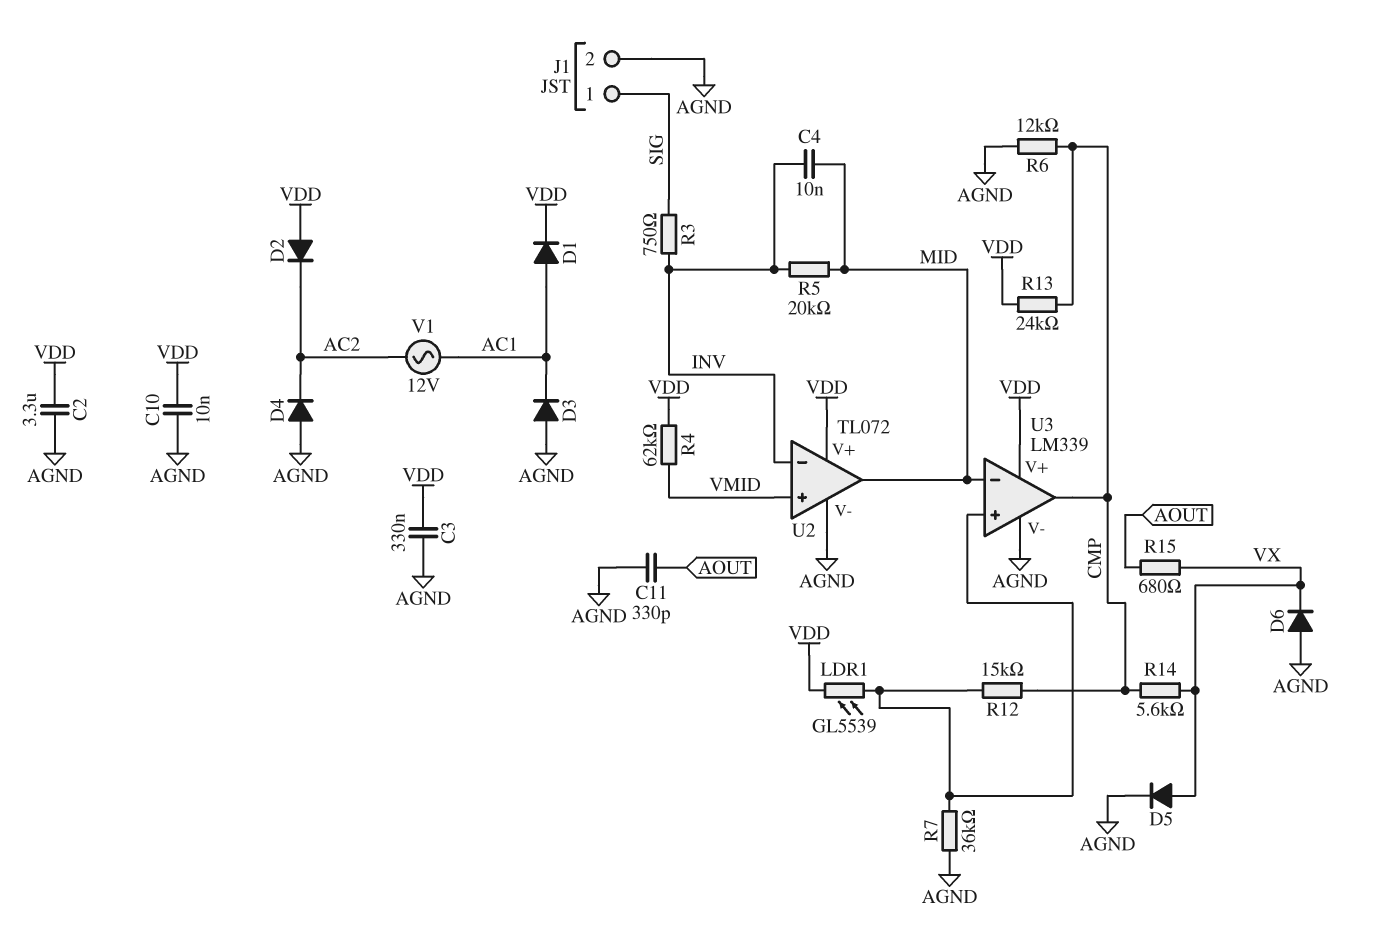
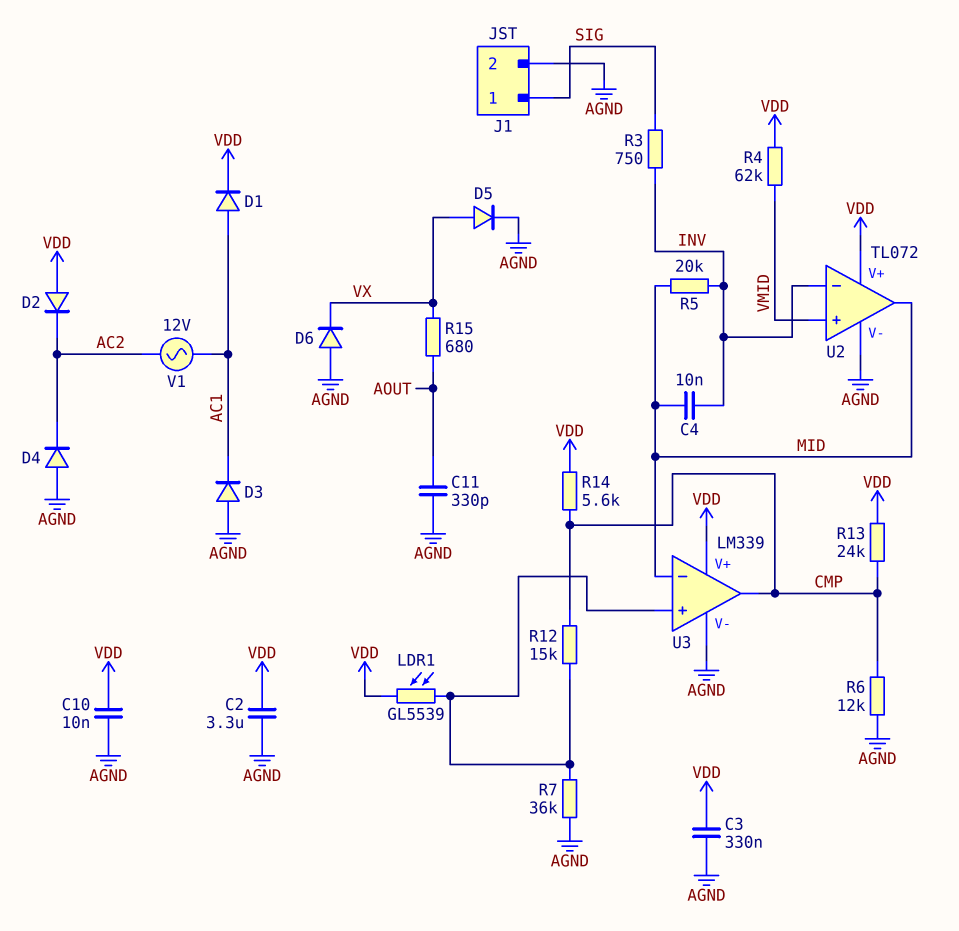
R14: 5.6k (CMP, VX) -> 5.6k (CMP, VDD)

